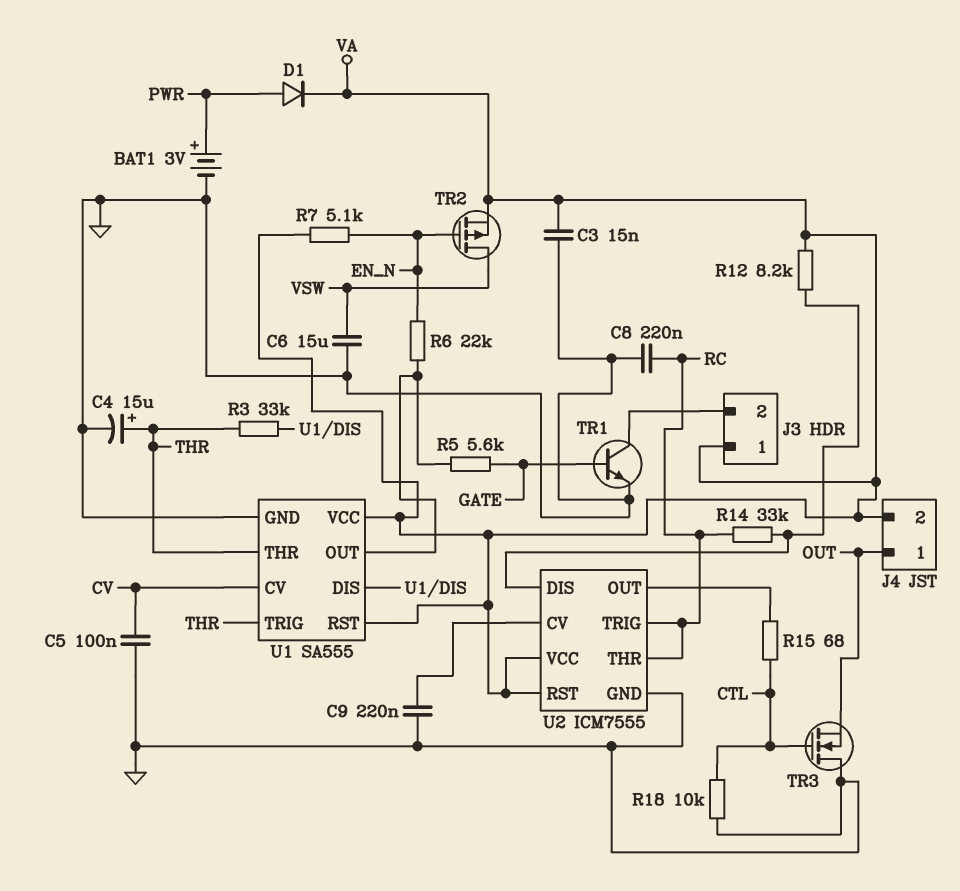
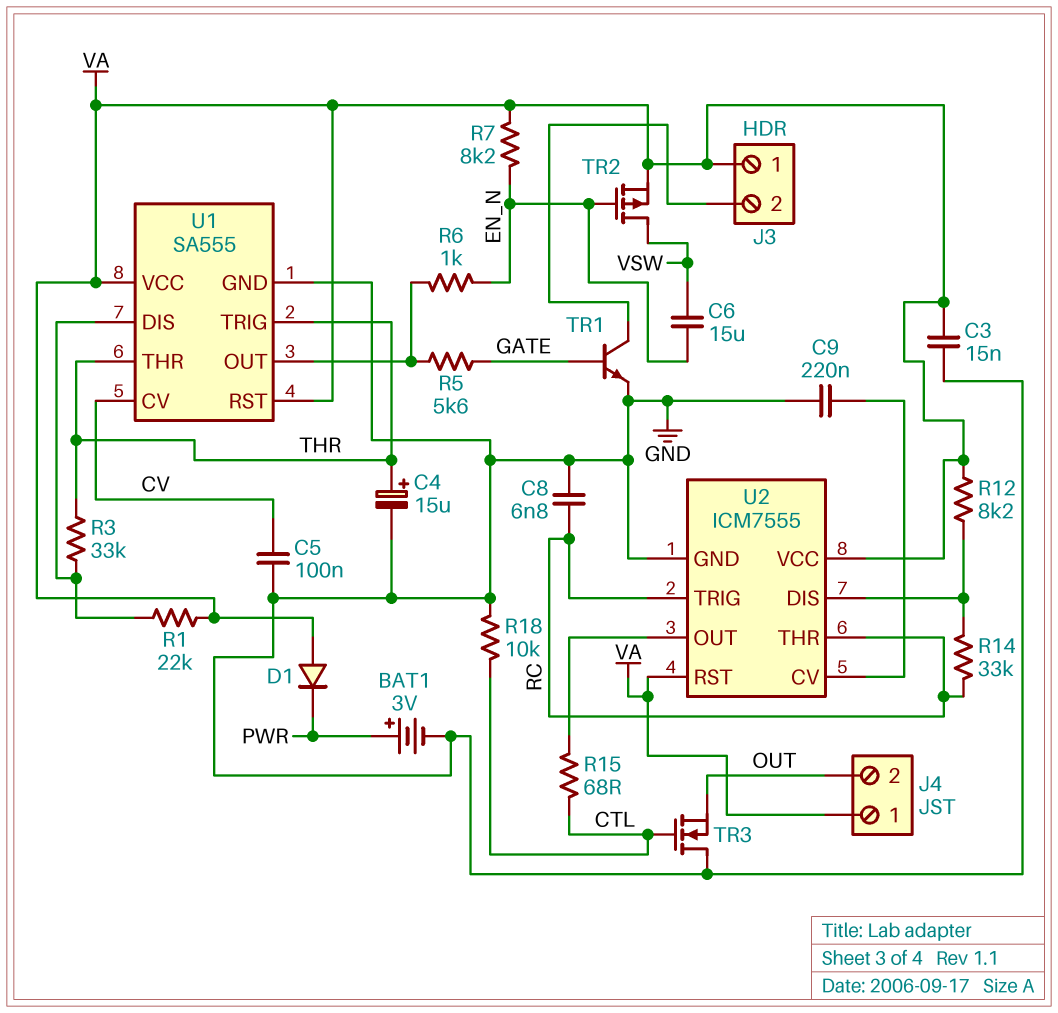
C6: 15uF (GND, VSW) -> 15uF (EN_N, VSW)
C8: 220nF (GND, RC) -> 6.8nF (GND, RC)
D1: diode (A PWR, K VA) -> diode (A VA, K PWR)
J4 pin 1: OUT -> VA
J4 pin 2: VA -> OUT
R1: none -> 22k (U1/DIS, VA)
R6: 22k (EN_N, U1/OUT) -> 1k (EN_N, U1/OUT)
R7: 5.1k (EN_N, VA) -> 8.2k (EN_N, VA)

